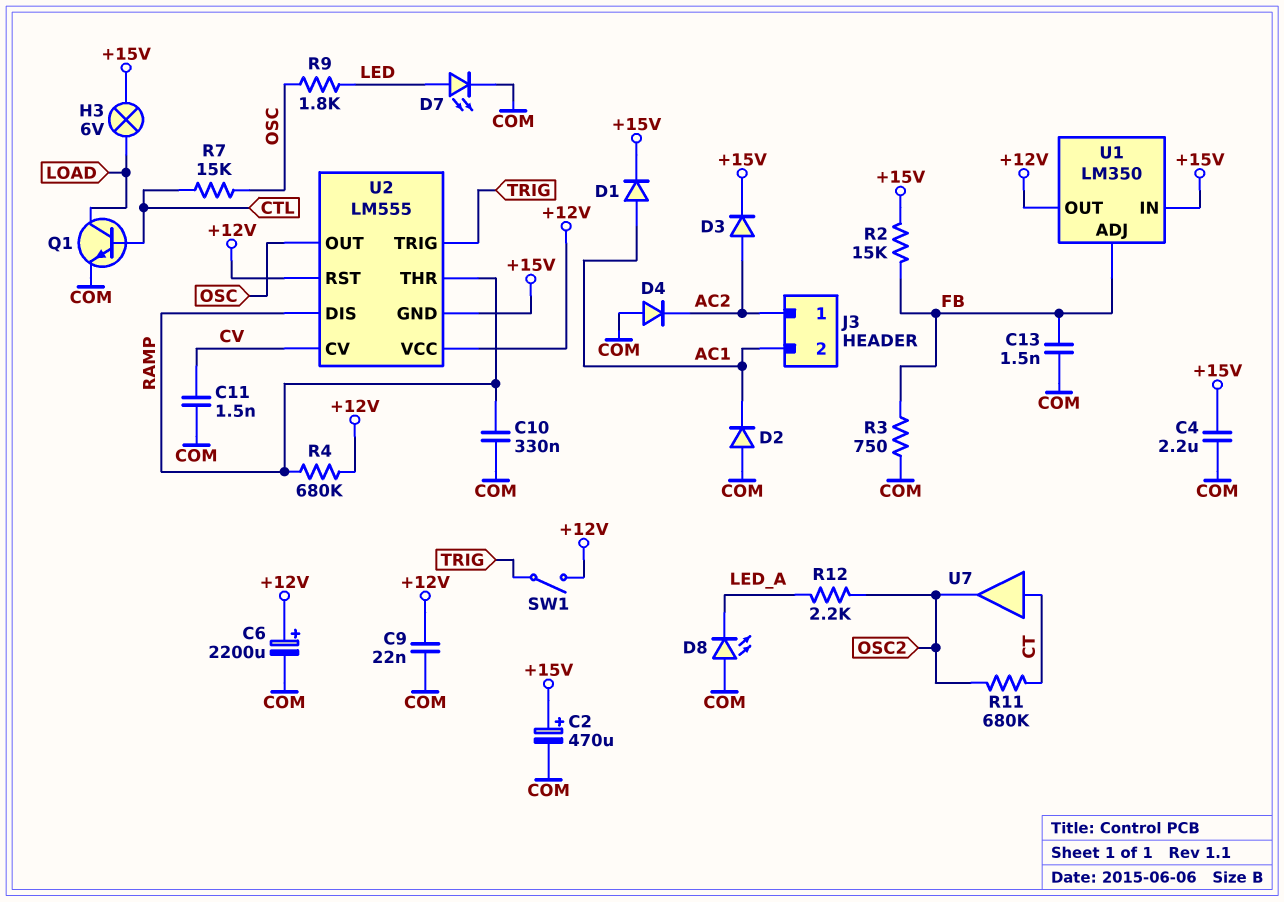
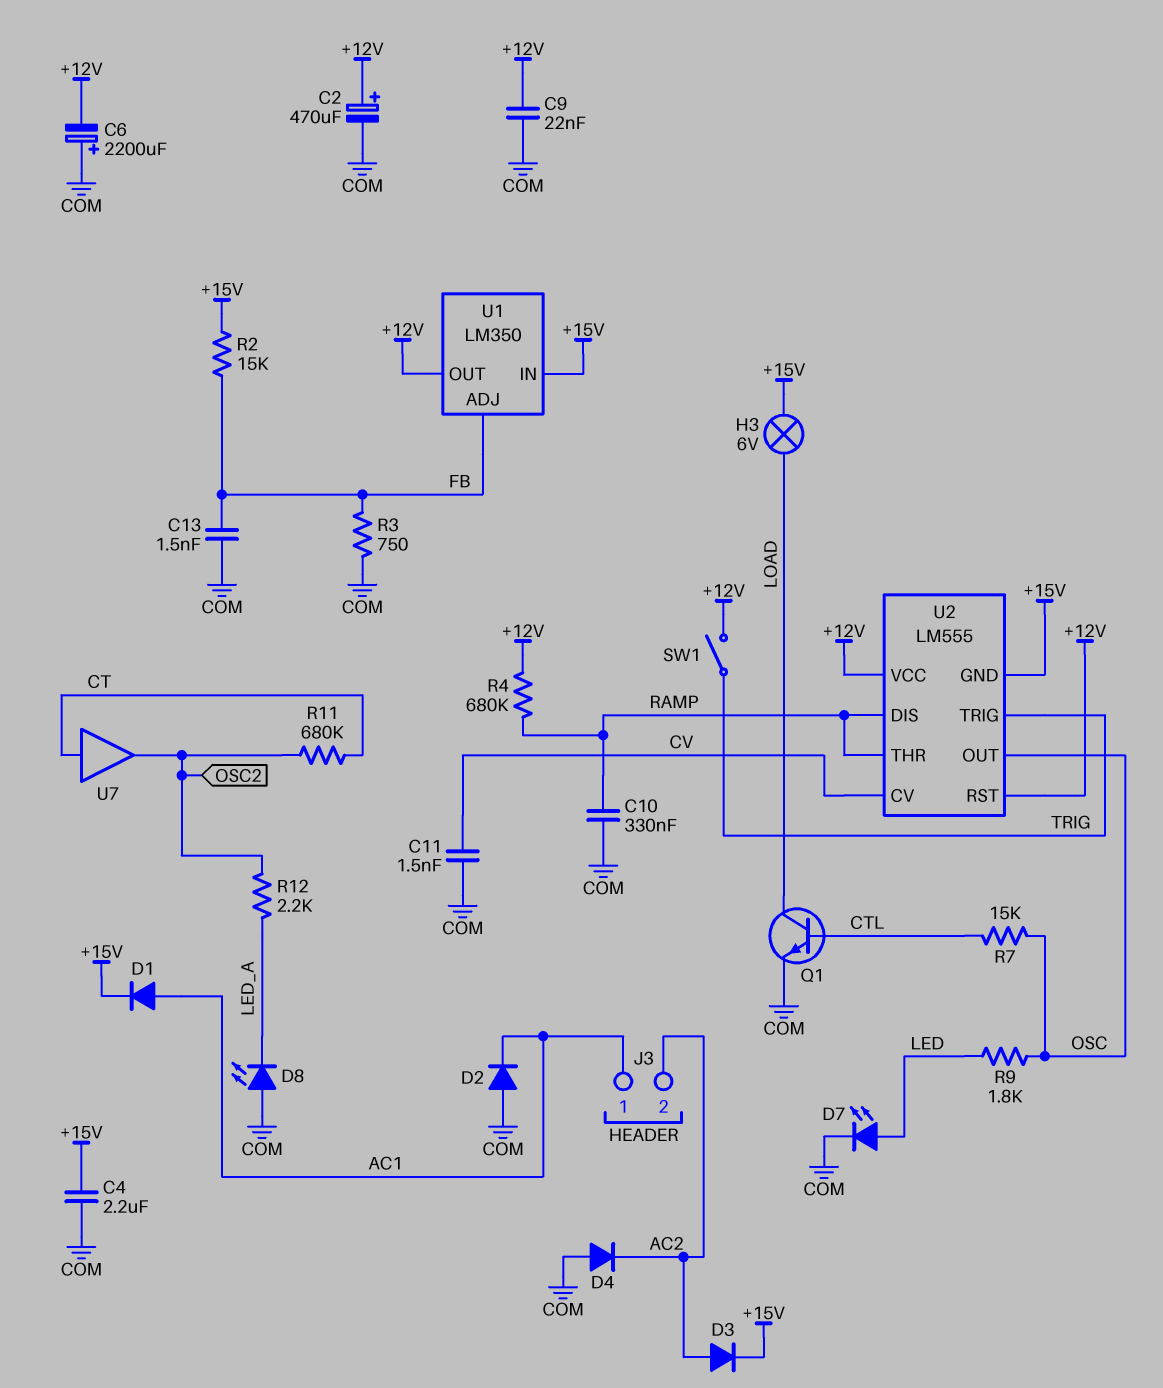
C2: 470uF (plus +15V, minus COM) -> 470uF (plus +12V, minus COM)
C6: 2200uF (plus +12V, minus COM) -> 2200uF (plus COM, minus +12V)
J3 pin 1: AC2 -> AC1
J3 pin 2: AC1 -> AC2

